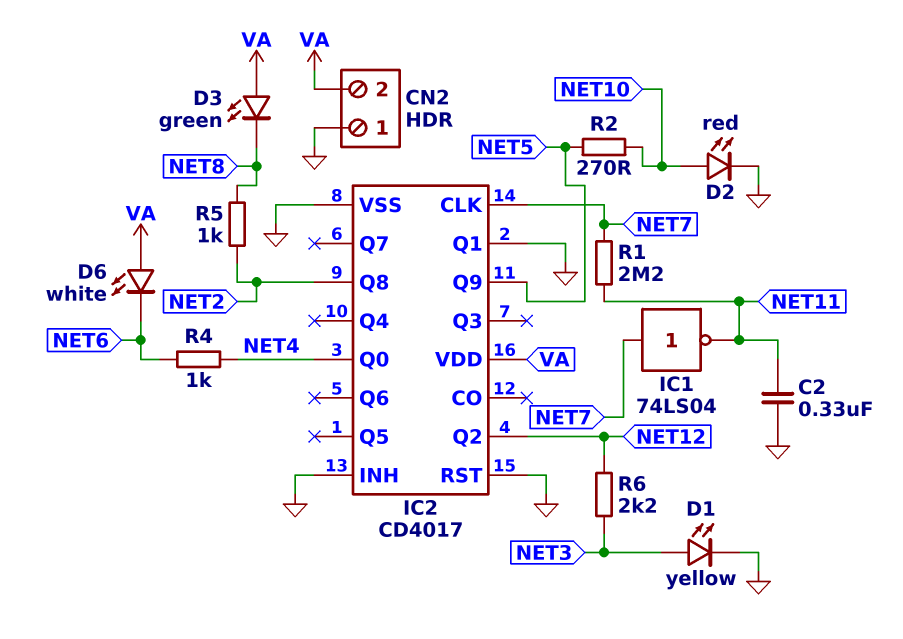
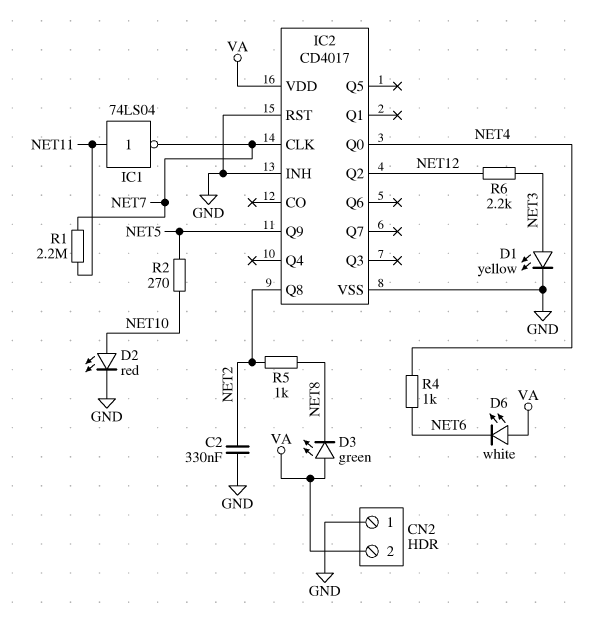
C2: 330nF (GND, NET11) -> 330nF (GND, NET2)
IC1: NOT 74LS04 (in NET7, out NET11) -> NOT 74LS04 (in NET11, out NET7)
IC2 pin Q1: GND -> none

